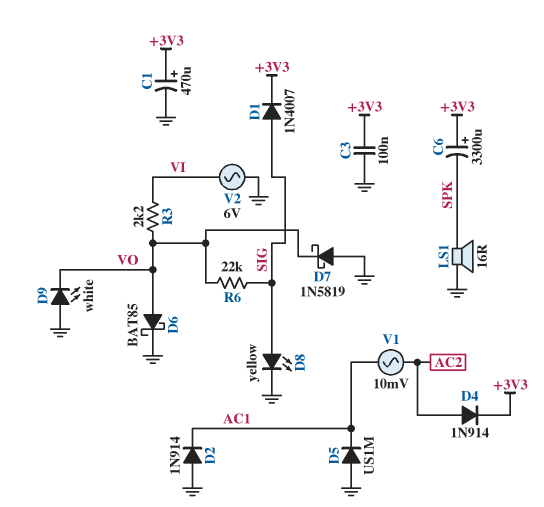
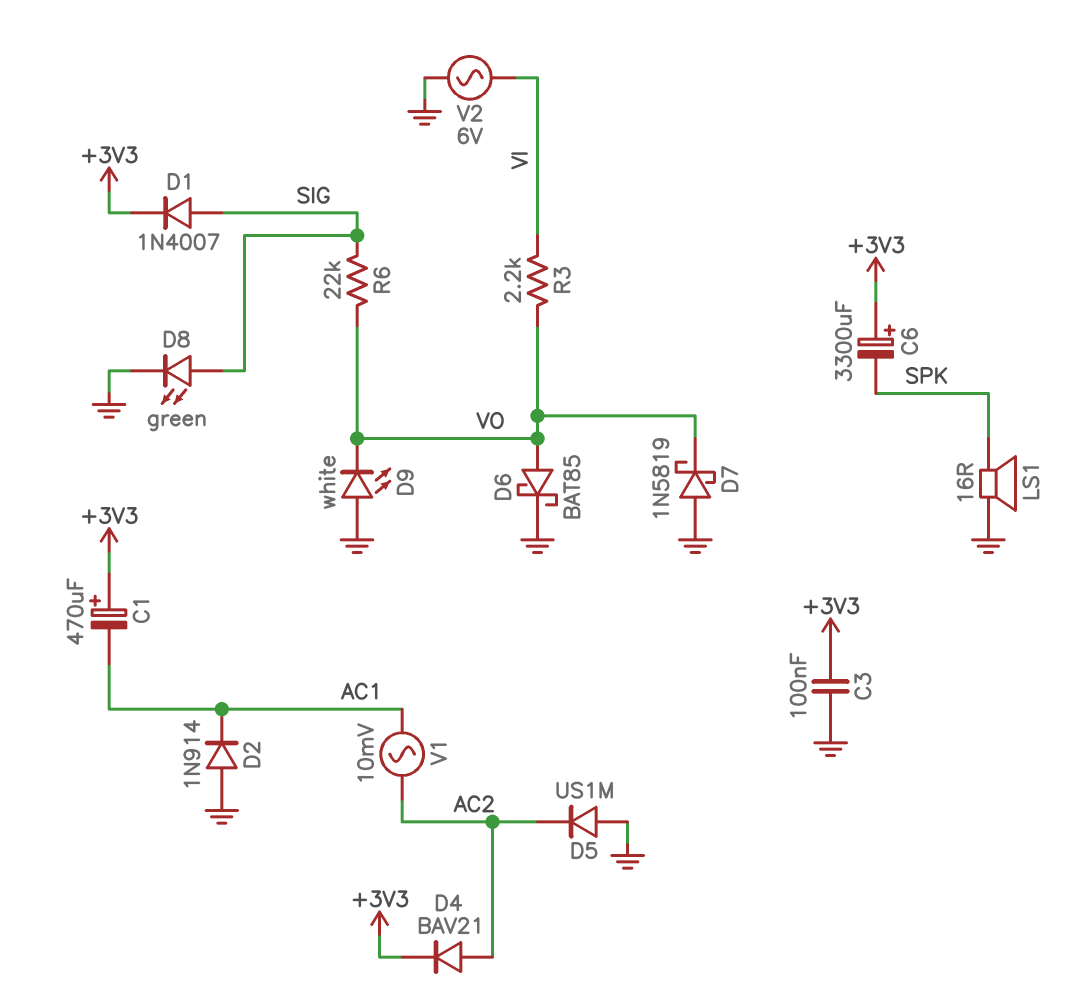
C1: 470uF (plus +3V3, minus GND) -> 470uF (plus +3V3, minus AC1)
D4: diode 1N914 (A AC2, K +3V3) -> diode BAV21 (A AC2, K +3V3)
D5: diode US1M (A GND, K AC1) -> diode US1M (A GND, K AC2)
D8: LED yellow (A SIG, K GND) -> LED green (A SIG, K GND)

